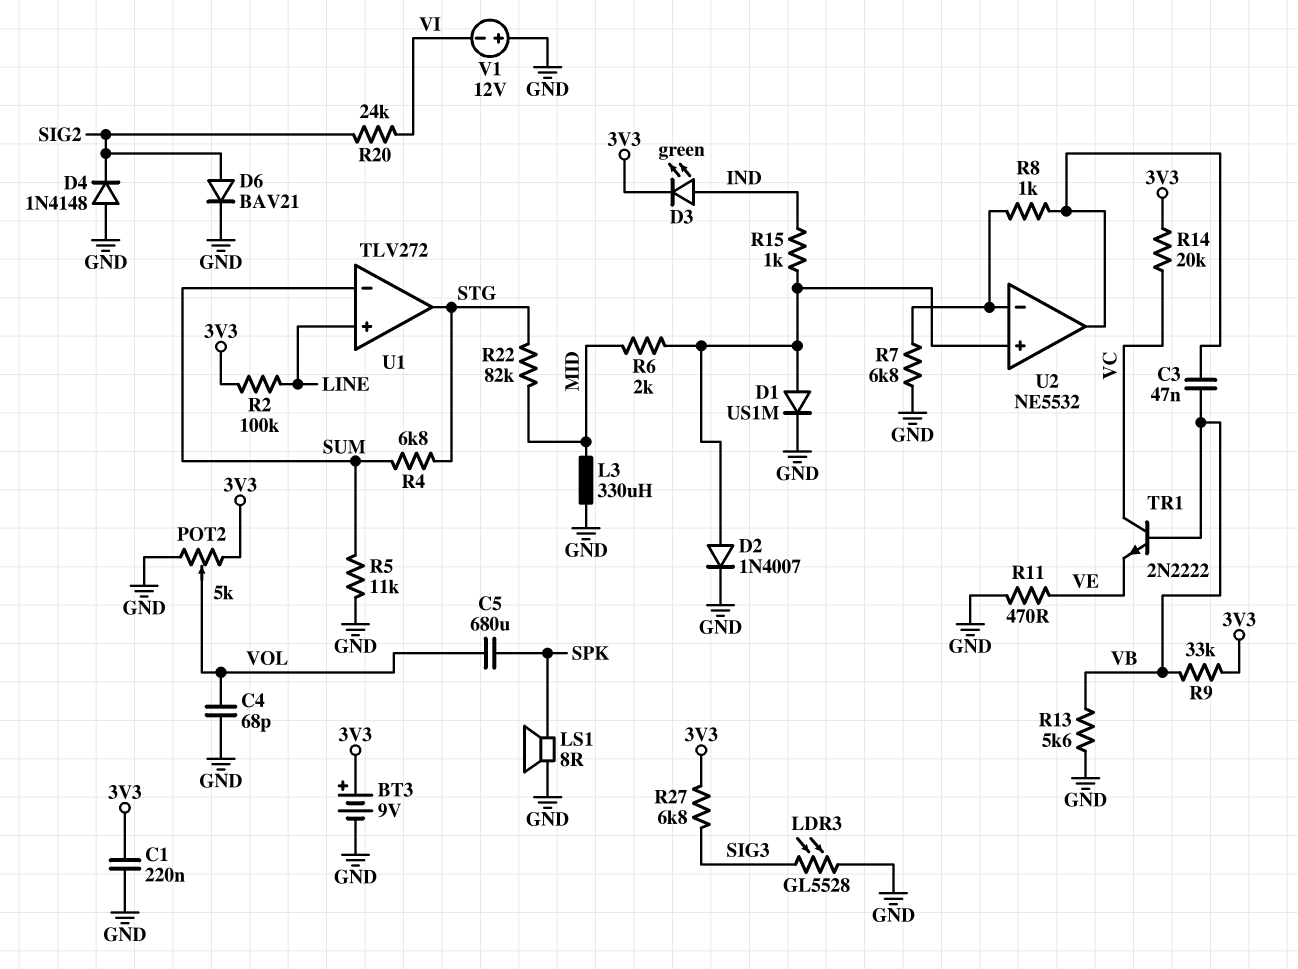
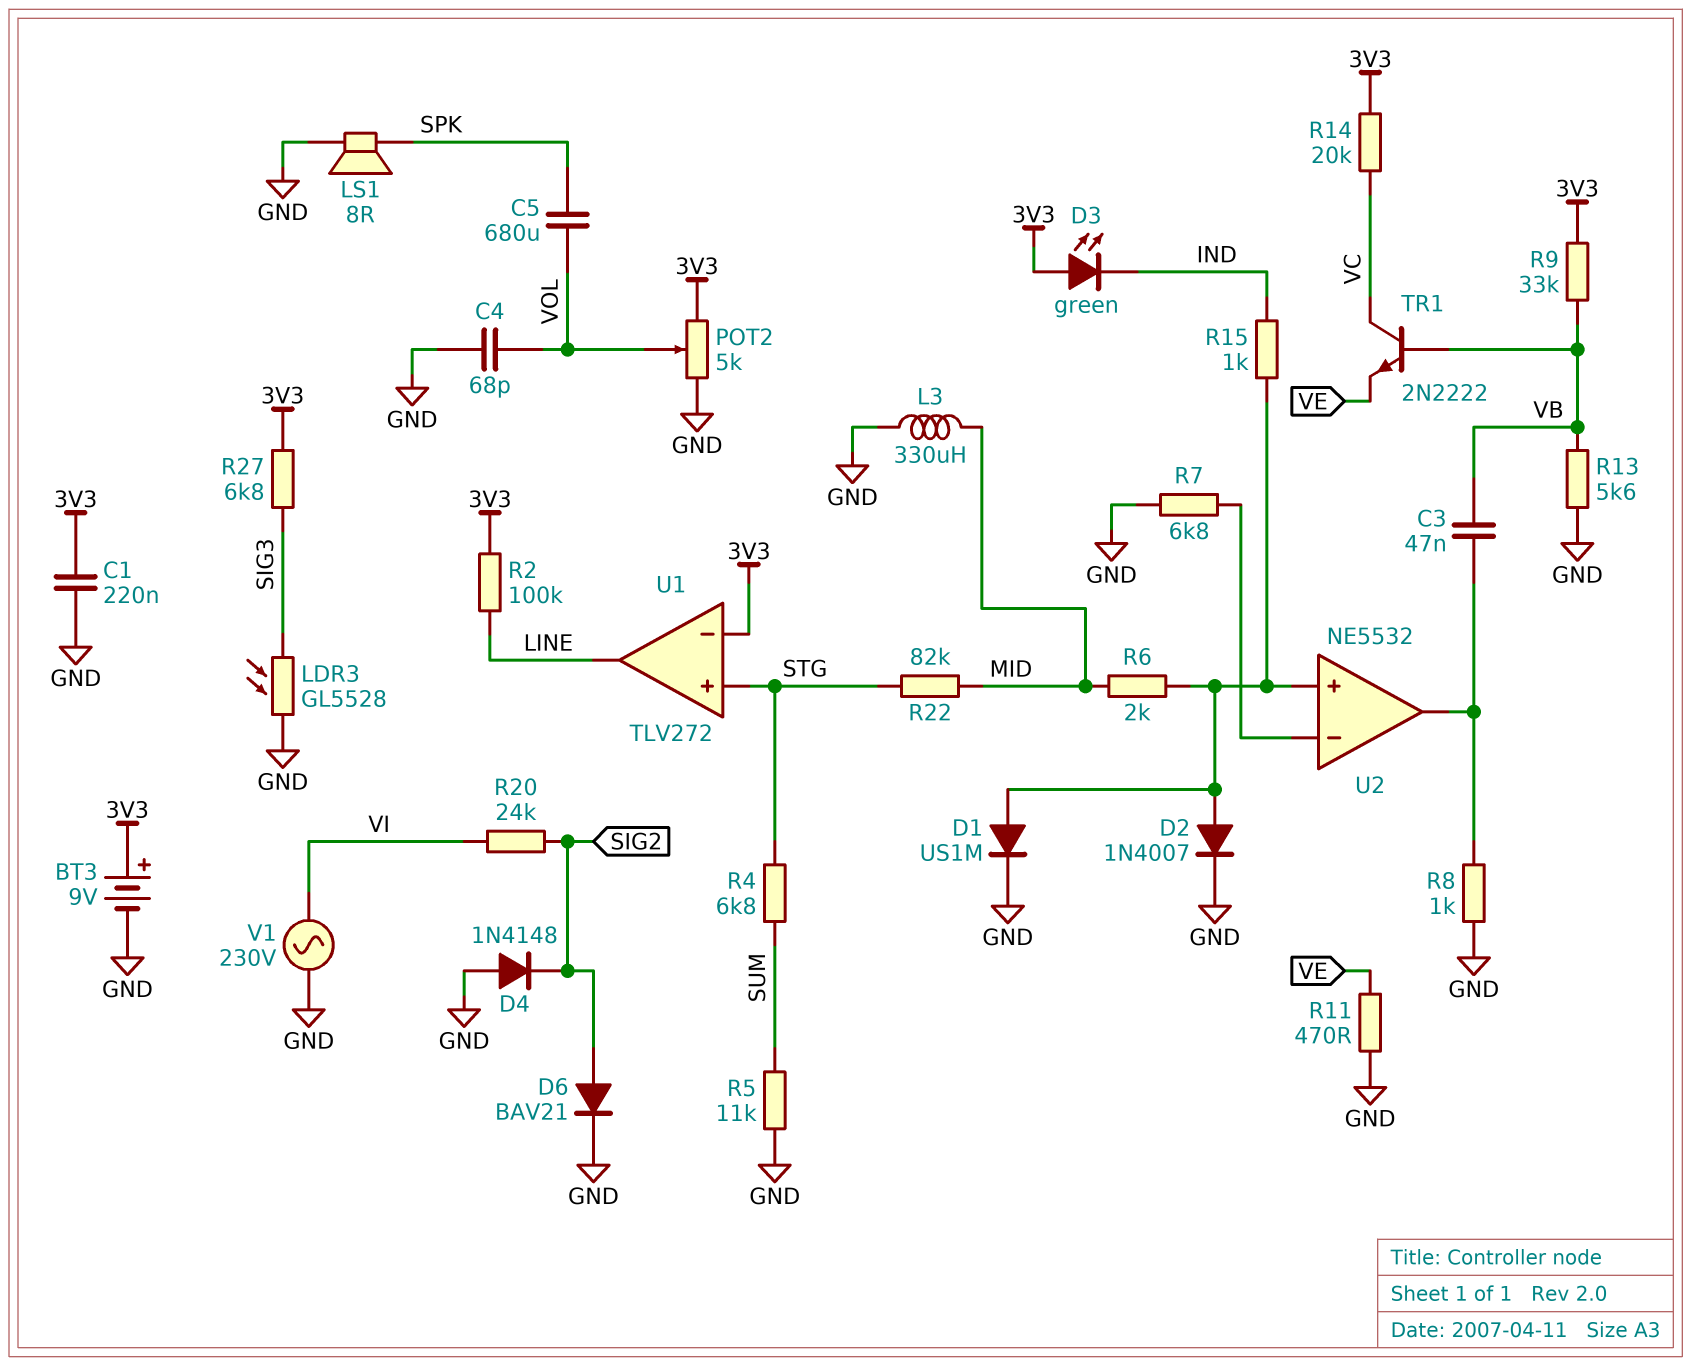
D3: LED green (A IND, K 3V3) -> LED green (A 3V3, K IND)
R8: 1k (U2/in-, U2/out) -> 1k (GND, U2/out)
U1 pin in+: LINE -> STG
U1 pin in-: SUM -> 3V3
U1 pin out: STG -> LINE
V1: 12V (plus GND, minus VI) -> AC 230V (GND, VI)

